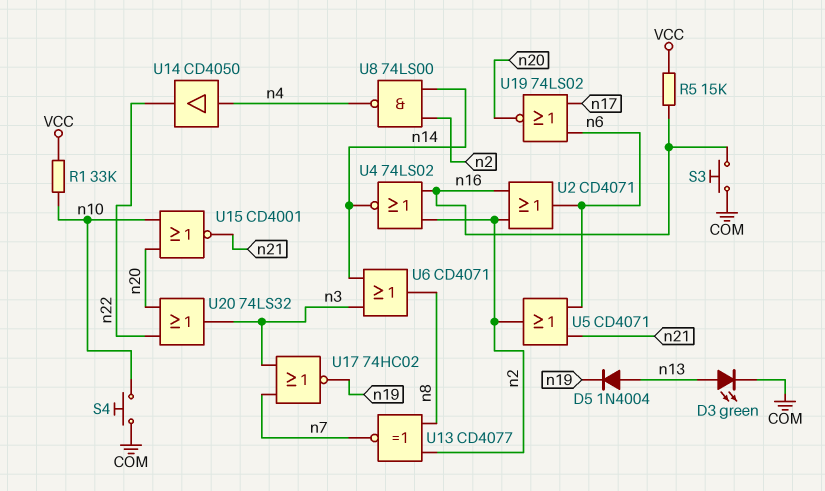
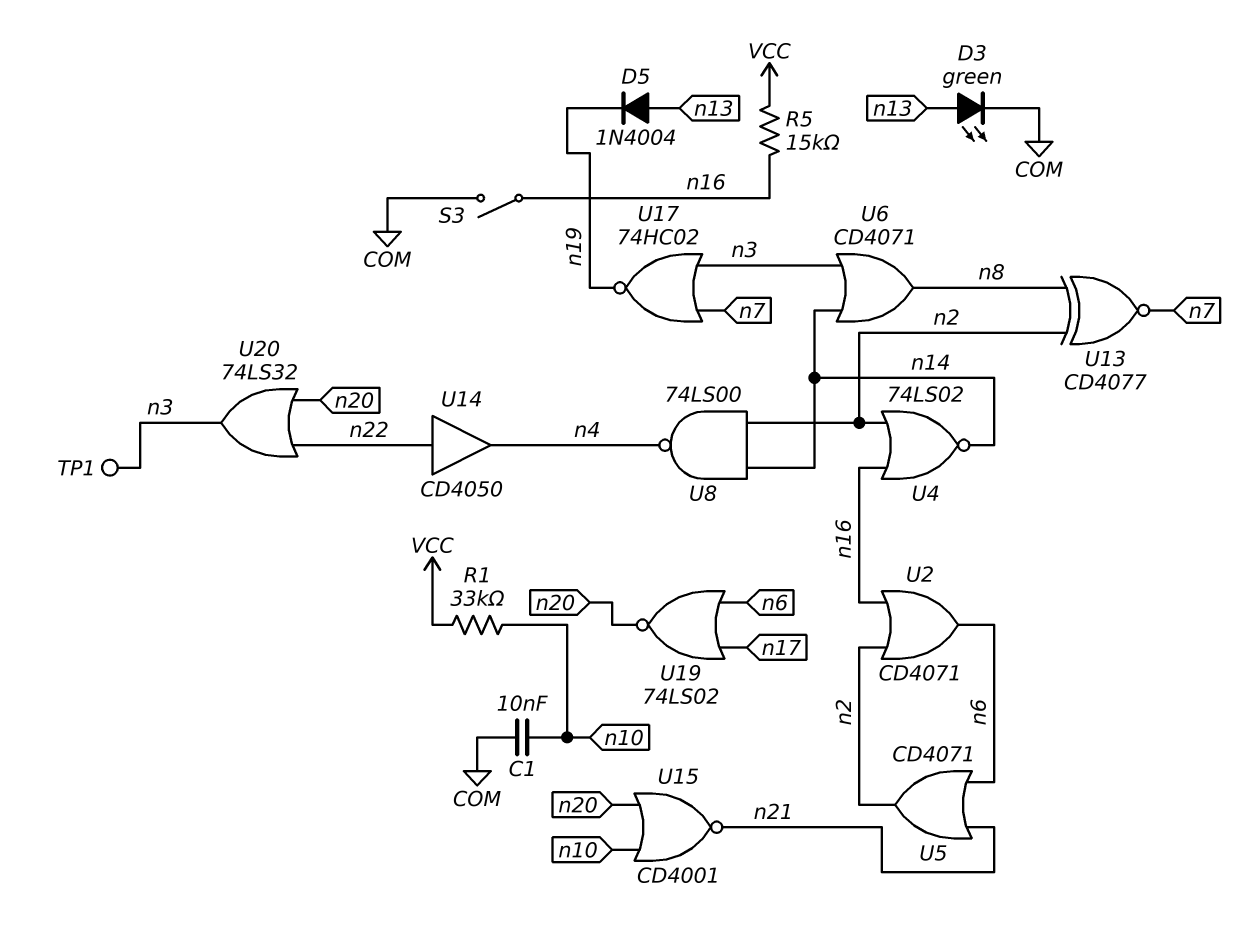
C1: none -> 10nF (COM, n10)
S3: button (COM, n16) -> switch (COM, n16)
S4: button (COM, n10) -> none
TP1: none -> test point (n3)
U14: buffer CD4050 (in n4, out n22) -> buffer CD4050 (in n22, out n4)

